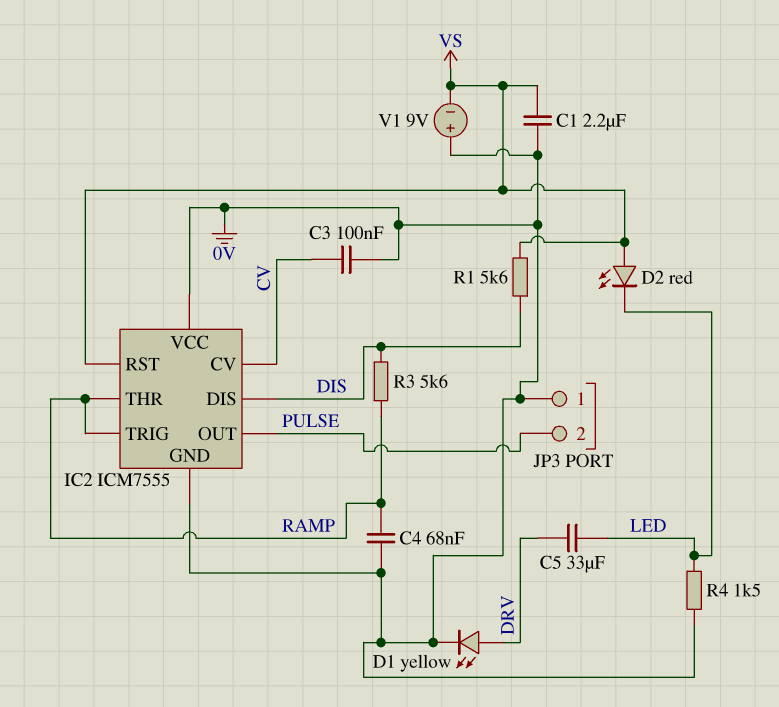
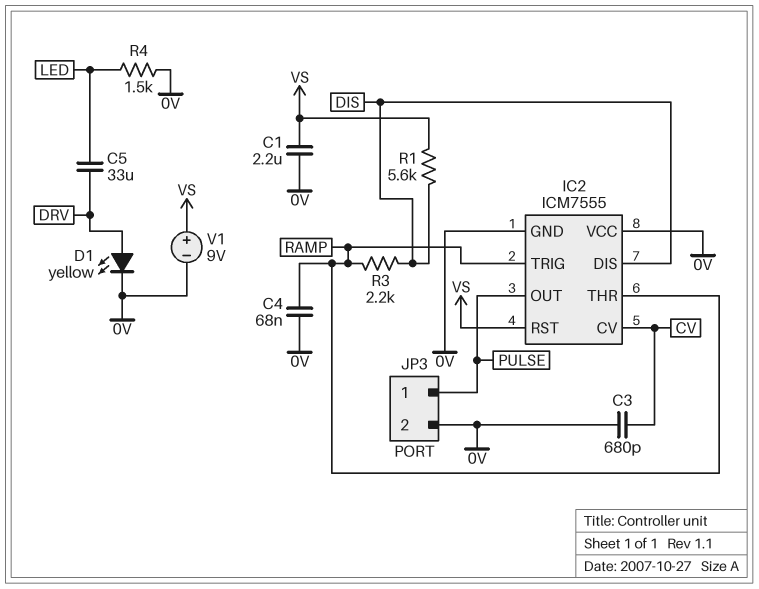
C3: 100nF (0V, CV) -> 680pF (0V, CV)
D2: LED red (A VS, K LED) -> none
JP3 pin 1: 0V -> PULSE
JP3 pin 2: PULSE -> 0V
R3: 5.6k (DIS, RAMP) -> 2.2k (DIS, RAMP)
V1: 9V (plus 0V, minus VS) -> 9V (plus VS, minus 0V)

